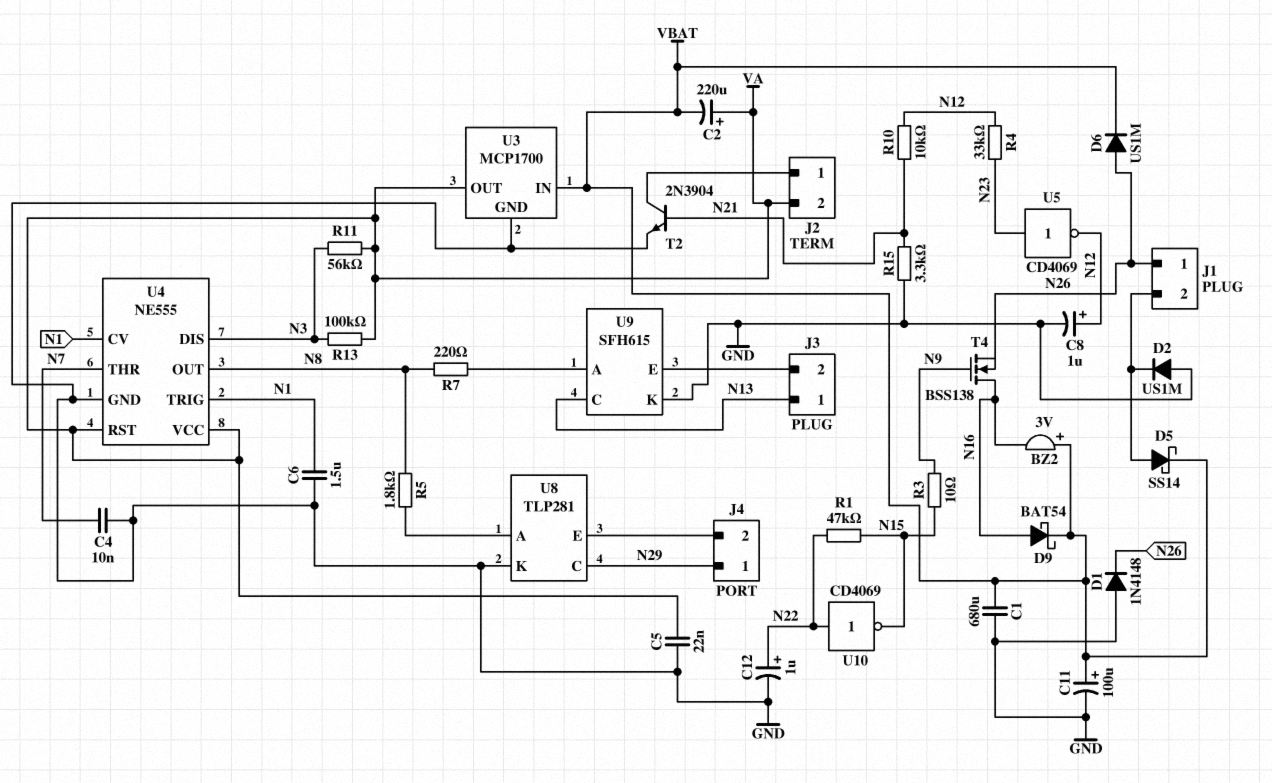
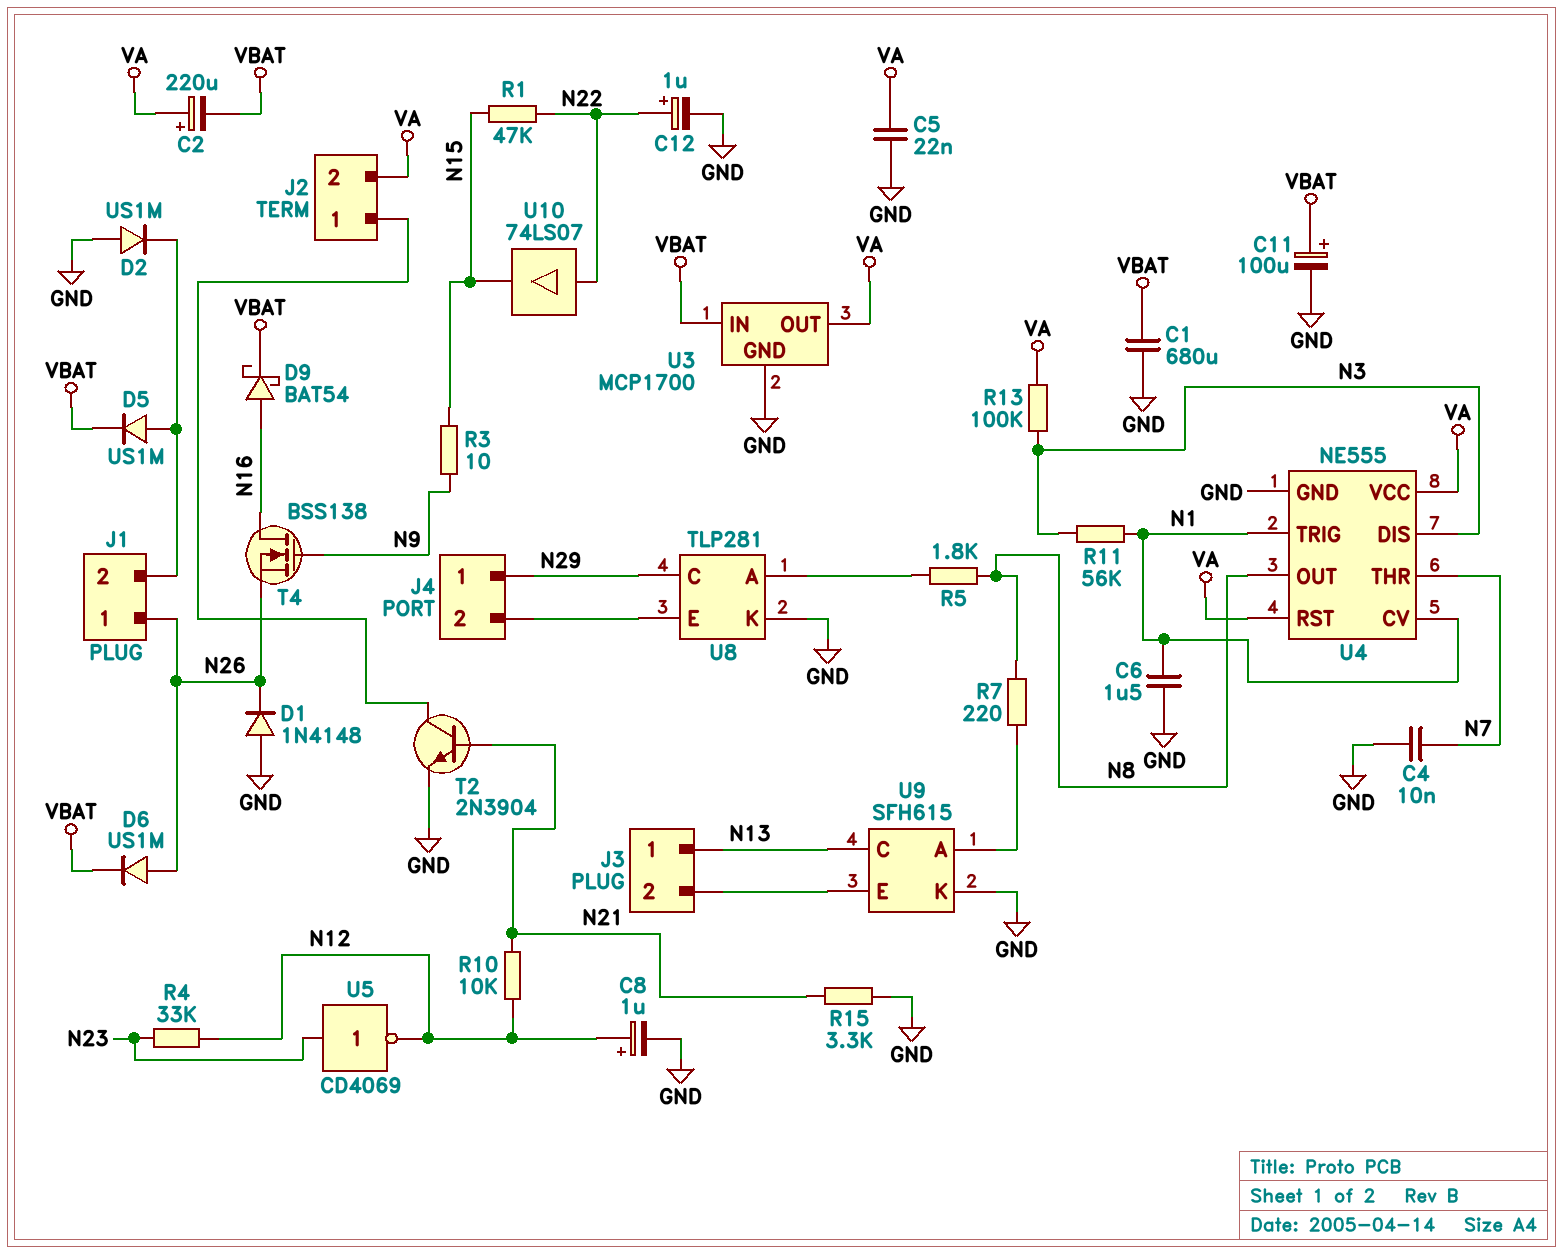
BZ2: buzzer 3V (plus VBAT, minus N16) -> none
D5: schottky SS14 (A J1/2, K VBAT) -> diode US1M (A J1/2, K VBAT)
R11: 56k (N3, VA) -> 56k (N1, N3)
U10: NOT CD4069 (in N22, out N15) -> buffer 74LS07 (in N22, out N15)

